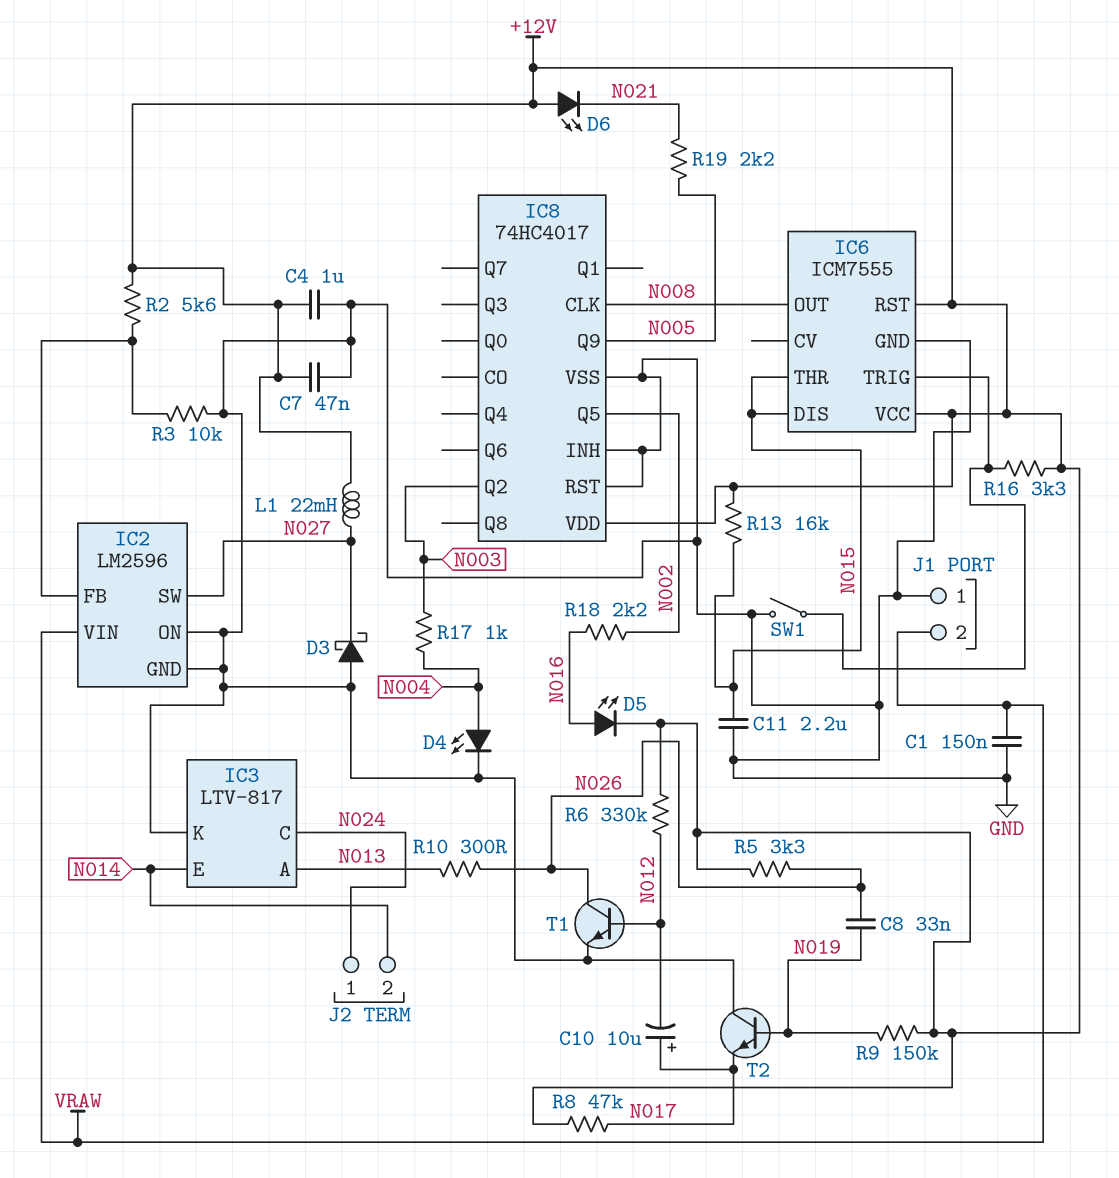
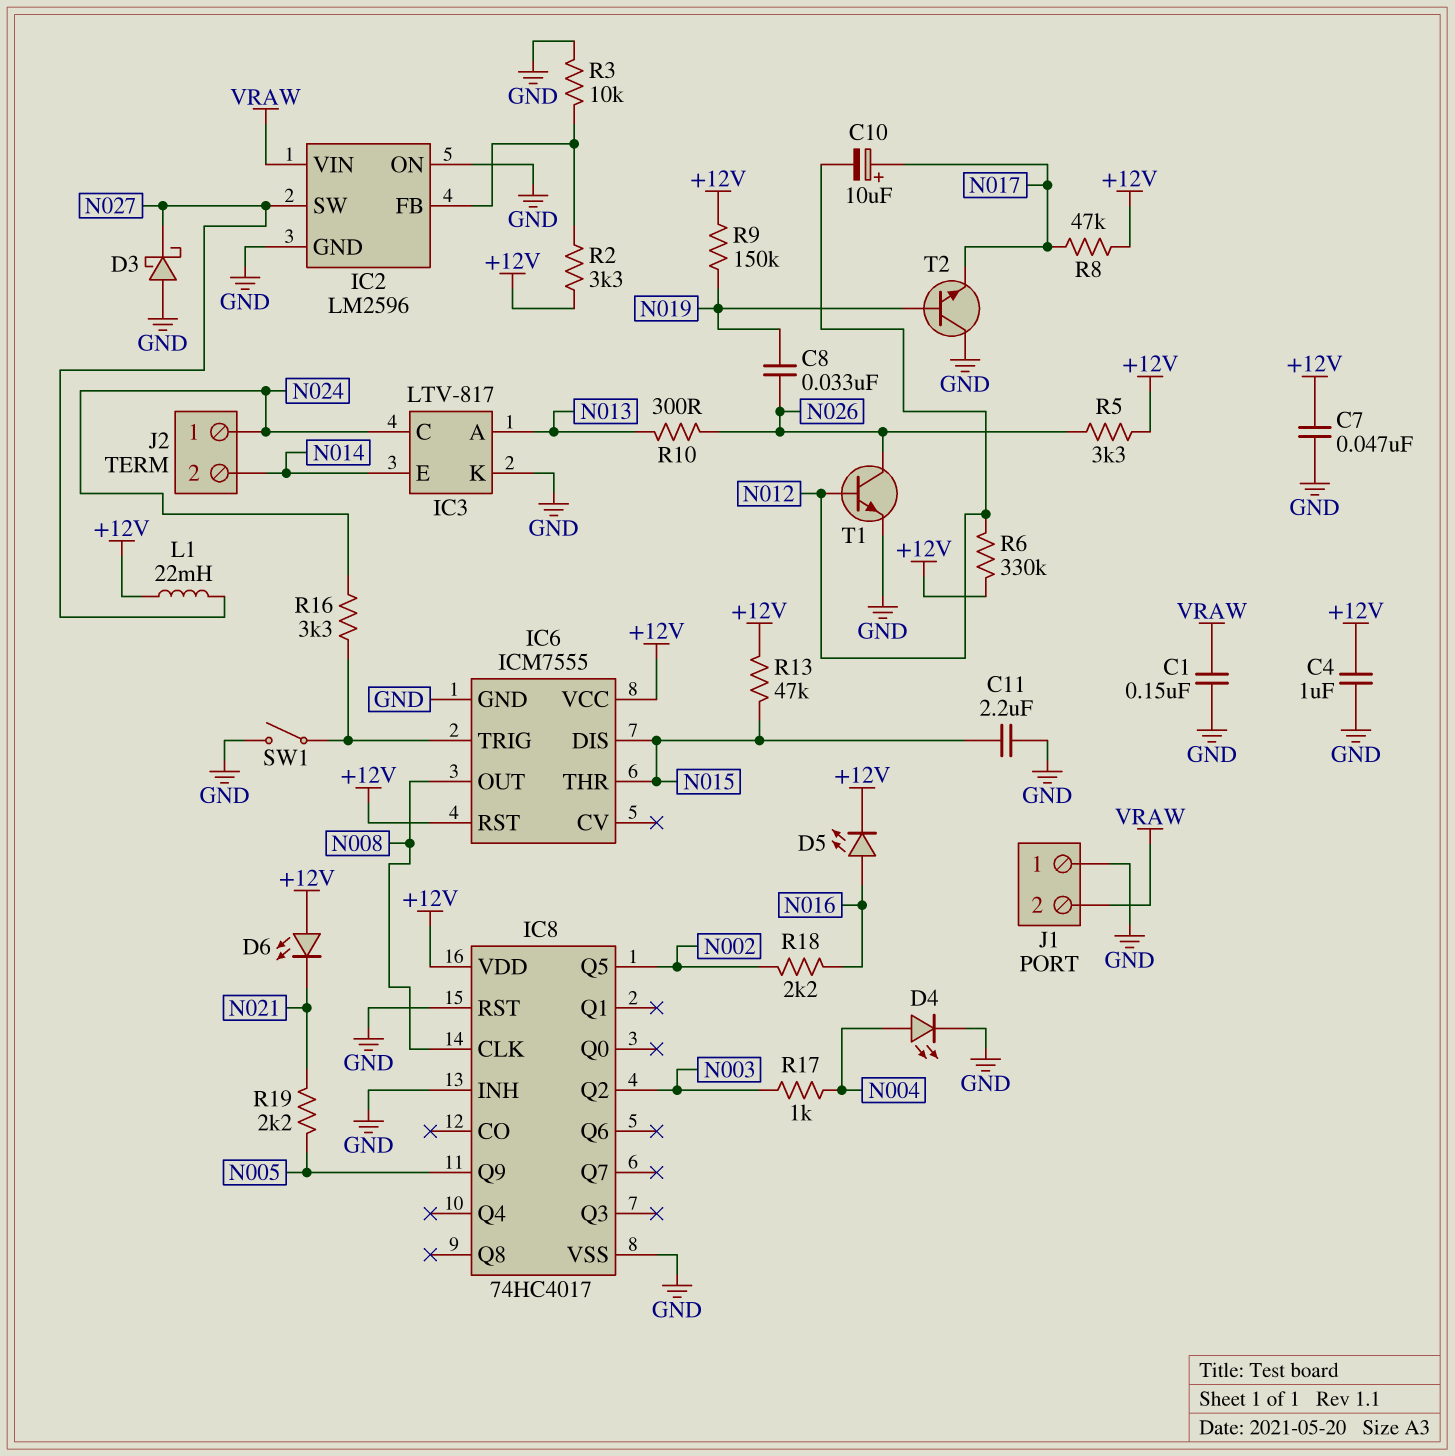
R2: 5.6k (+12V, IC2/FB) -> 3.3k (+12V, IC2/FB)
R13: 16k (+12V, N015) -> 47k (+12V, N015)
R16: 3.3k (+12V, IC6/TRIG) -> 3.3k (IC6/TRIG, N024)

